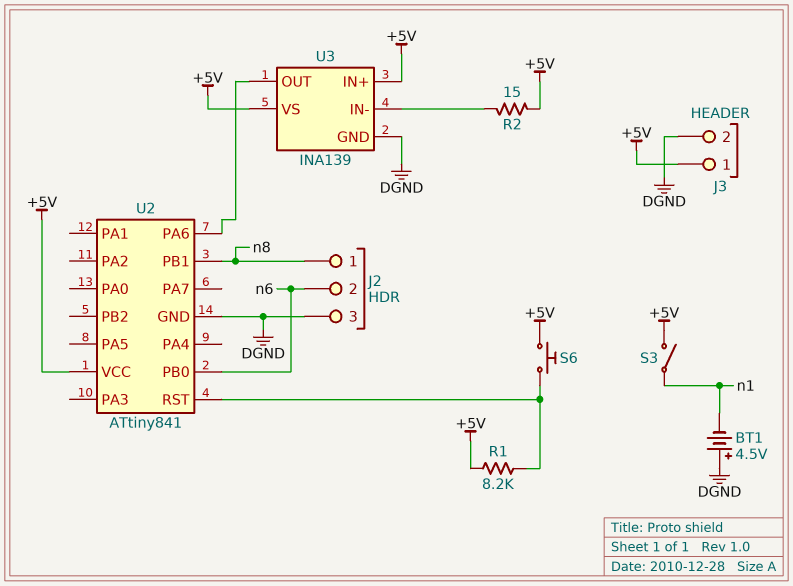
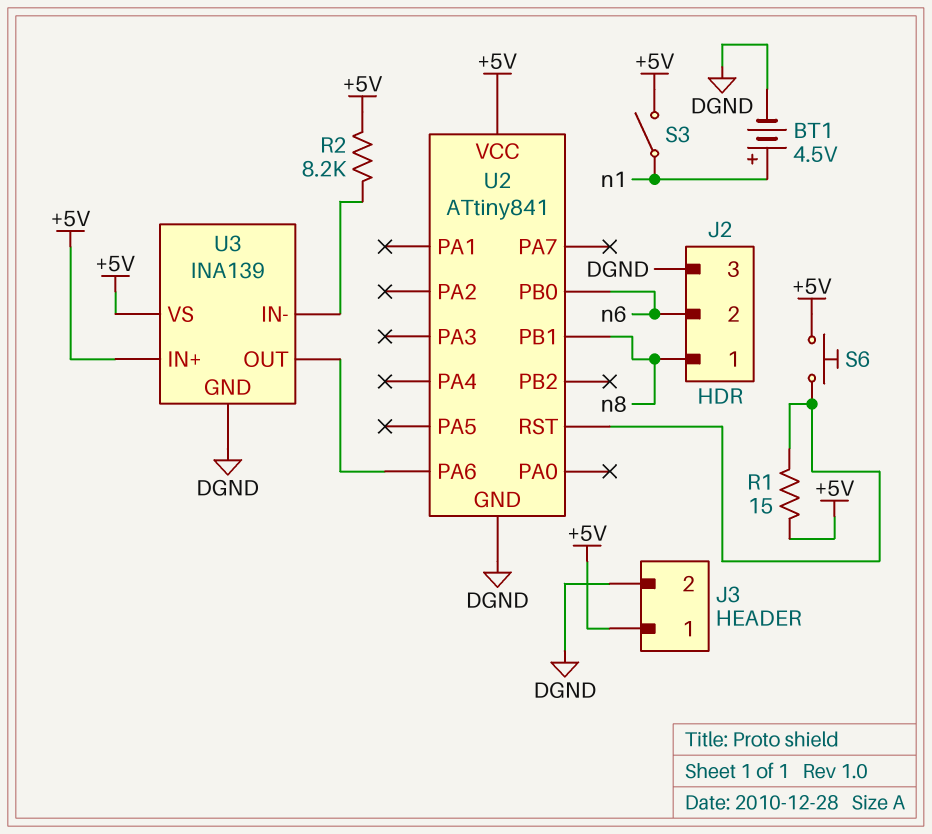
BT1: 4.5V (plus DGND, minus n1) -> 4.5V (plus n1, minus DGND)
R1: 8.2k (+5V, U2/RST) -> 15 (+5V, U2/RST)
R2: 15 (+5V, U3/IN-) -> 8.2k (+5V, U3/IN-)

